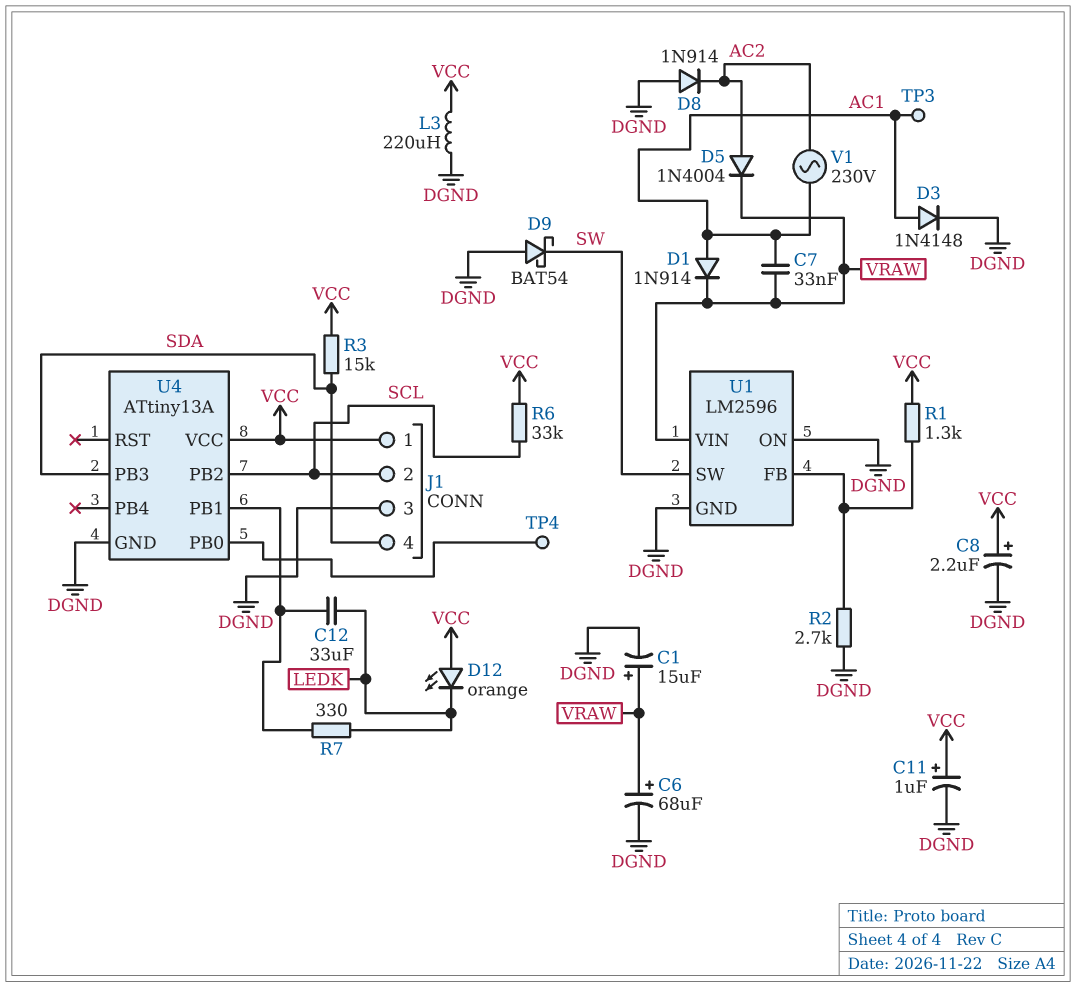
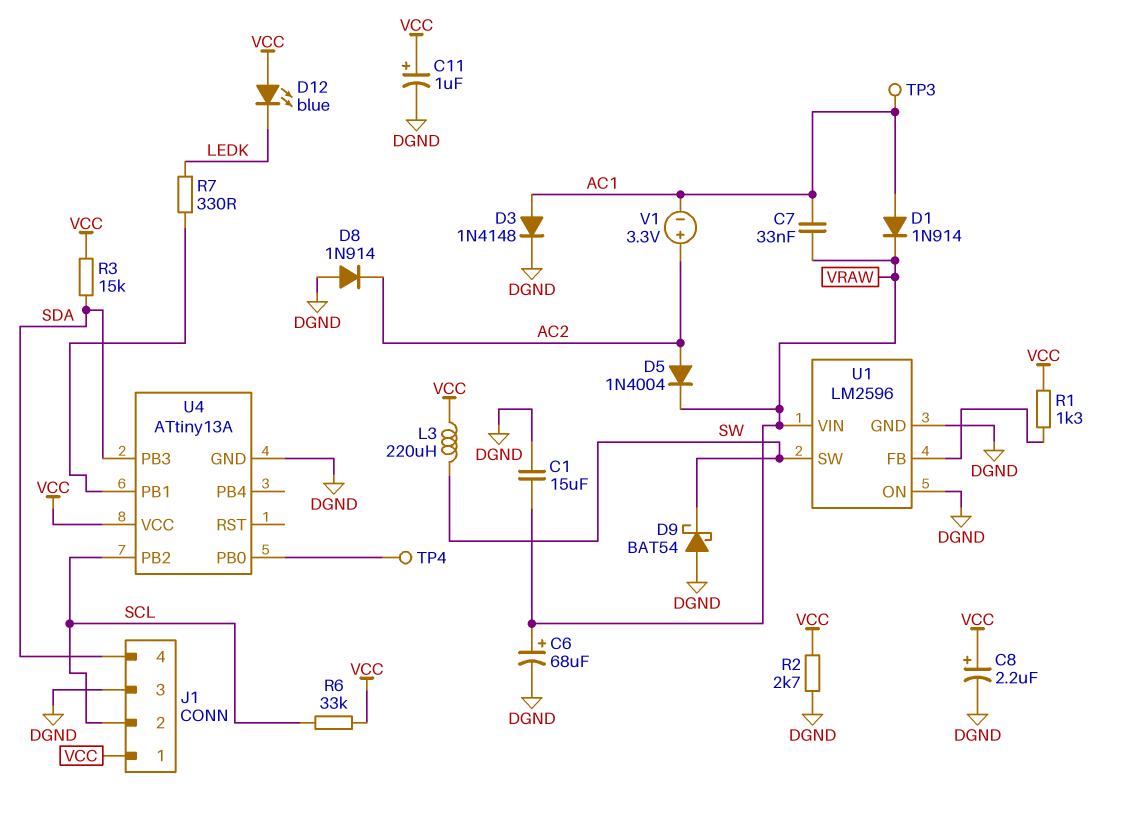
C1: 15uF (plus VRAW, minus DGND) -> 15uF (DGND, VRAW)
C12: 33uF (LEDK, U4/PB1) -> none
D12: LED orange (A VCC, K LEDK) -> LED blue (A VCC, K LEDK)
L3: 220uH (DGND, VCC) -> 220uH (SW, VCC)
R2: 2.7k (DGND, U1/FB) -> 2.7k (DGND, VCC)
V1: AC 230V (AC1, AC2) -> 3.3V (plus AC2, minus AC1)

